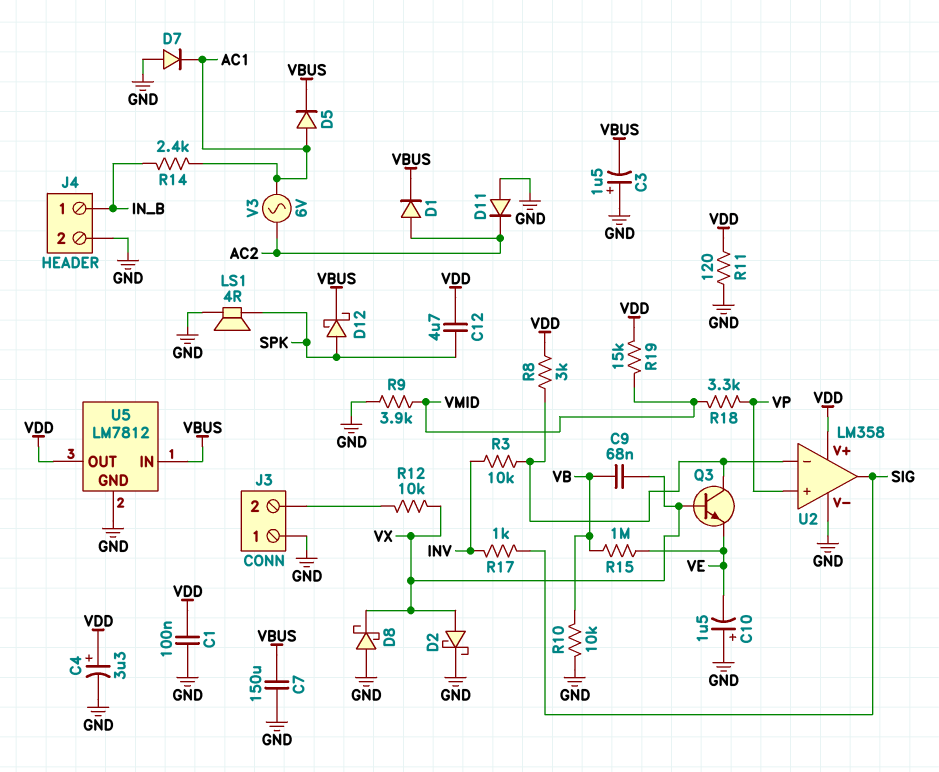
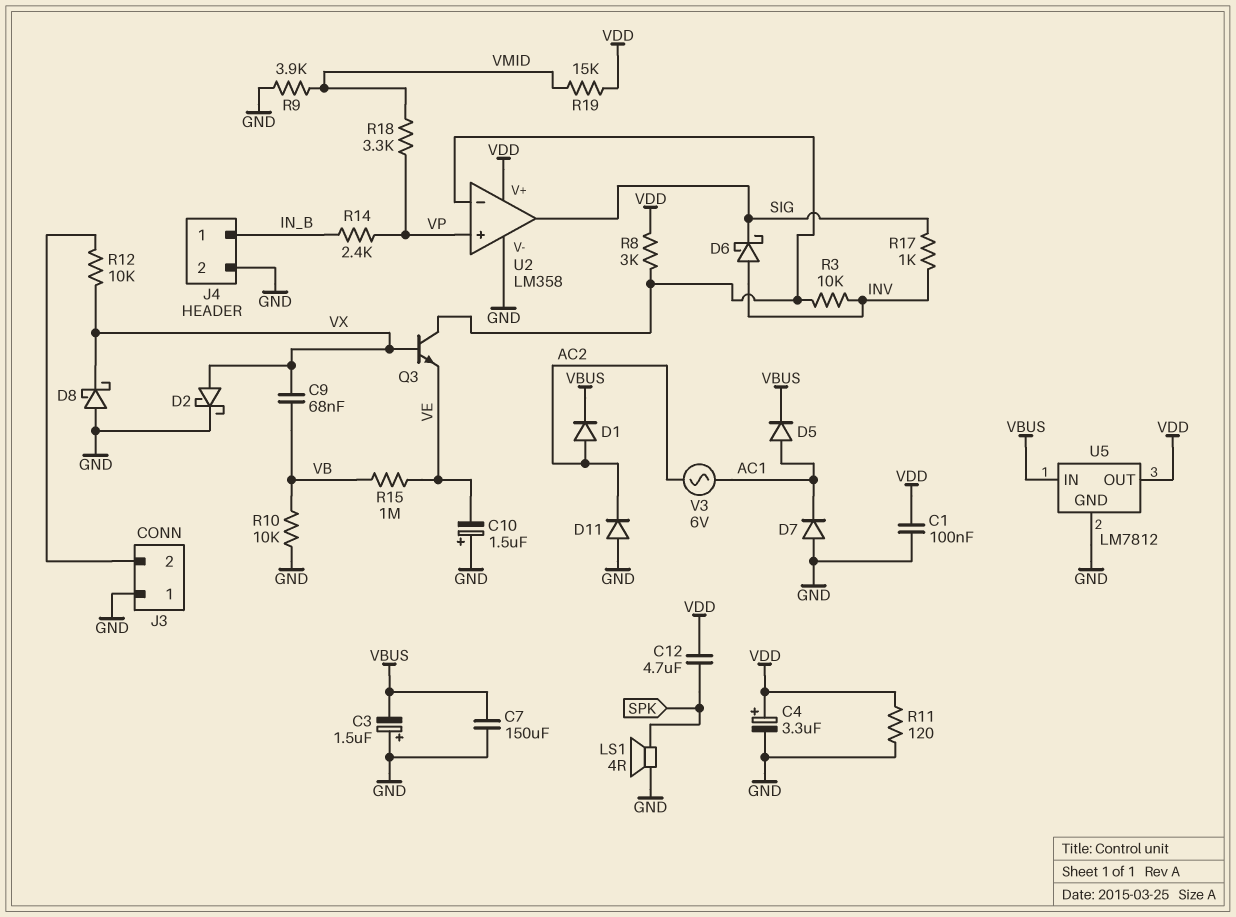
D6: none -> schottky (A INV, K SIG)
D12: schottky (A SPK, K VBUS) -> none
R14: 2.4k (AC1, IN_B) -> 2.4k (IN_B, VP)

